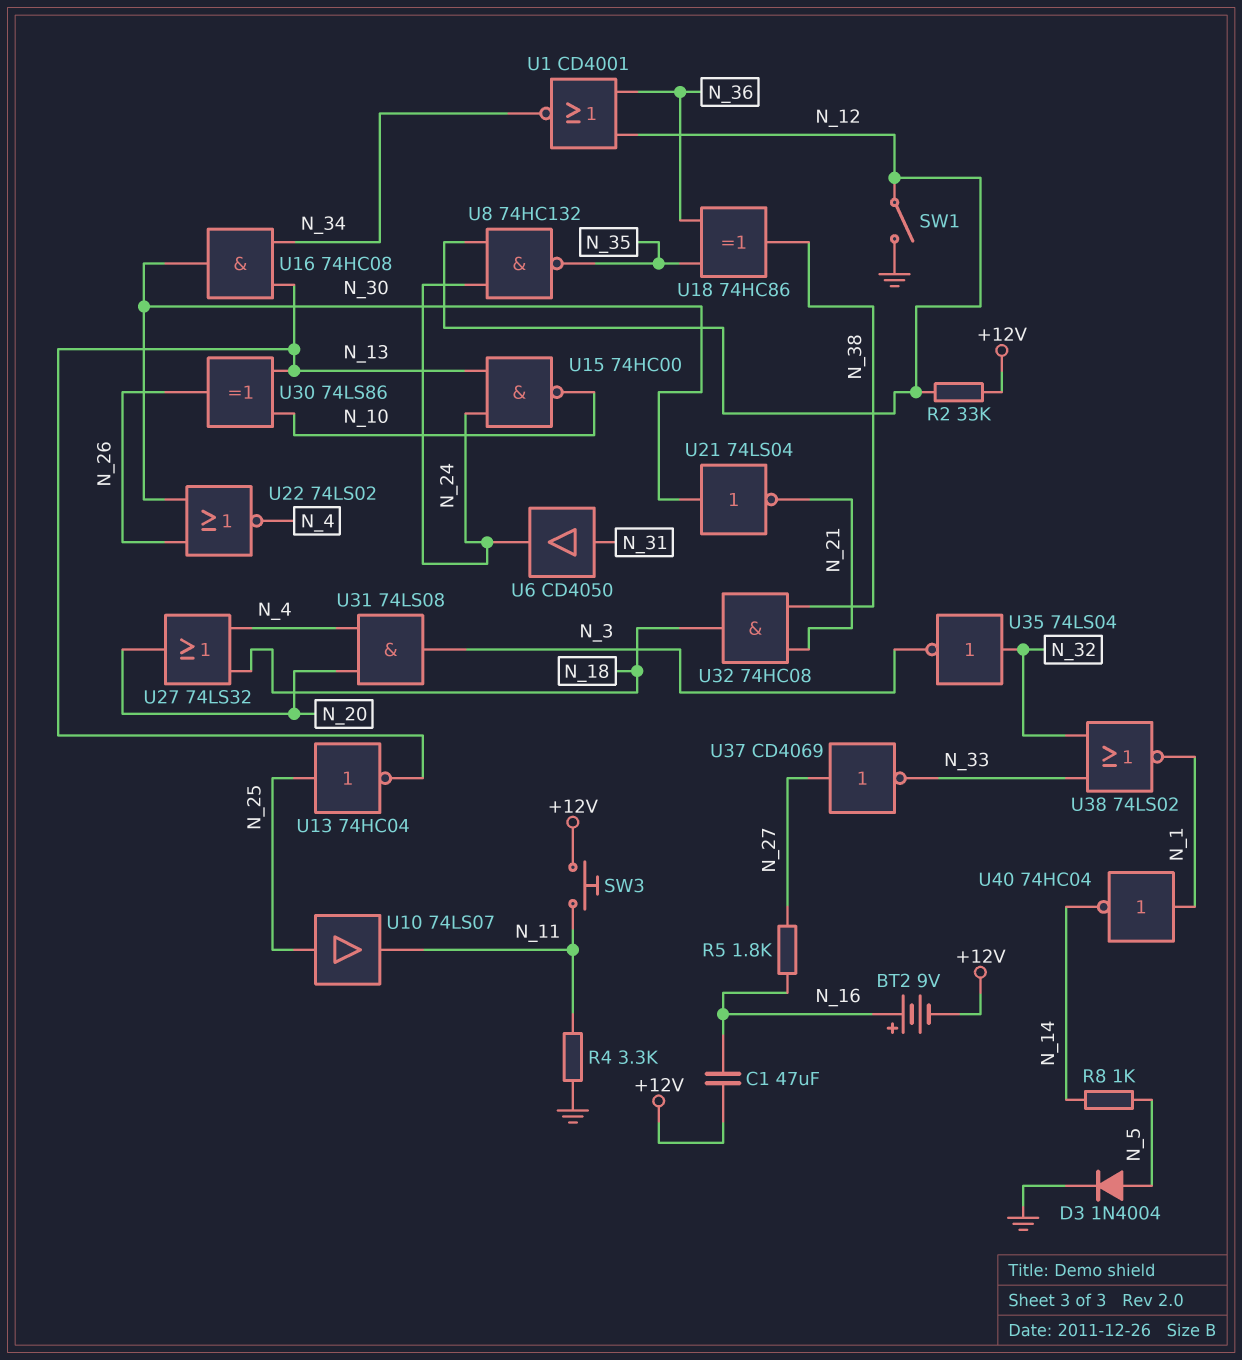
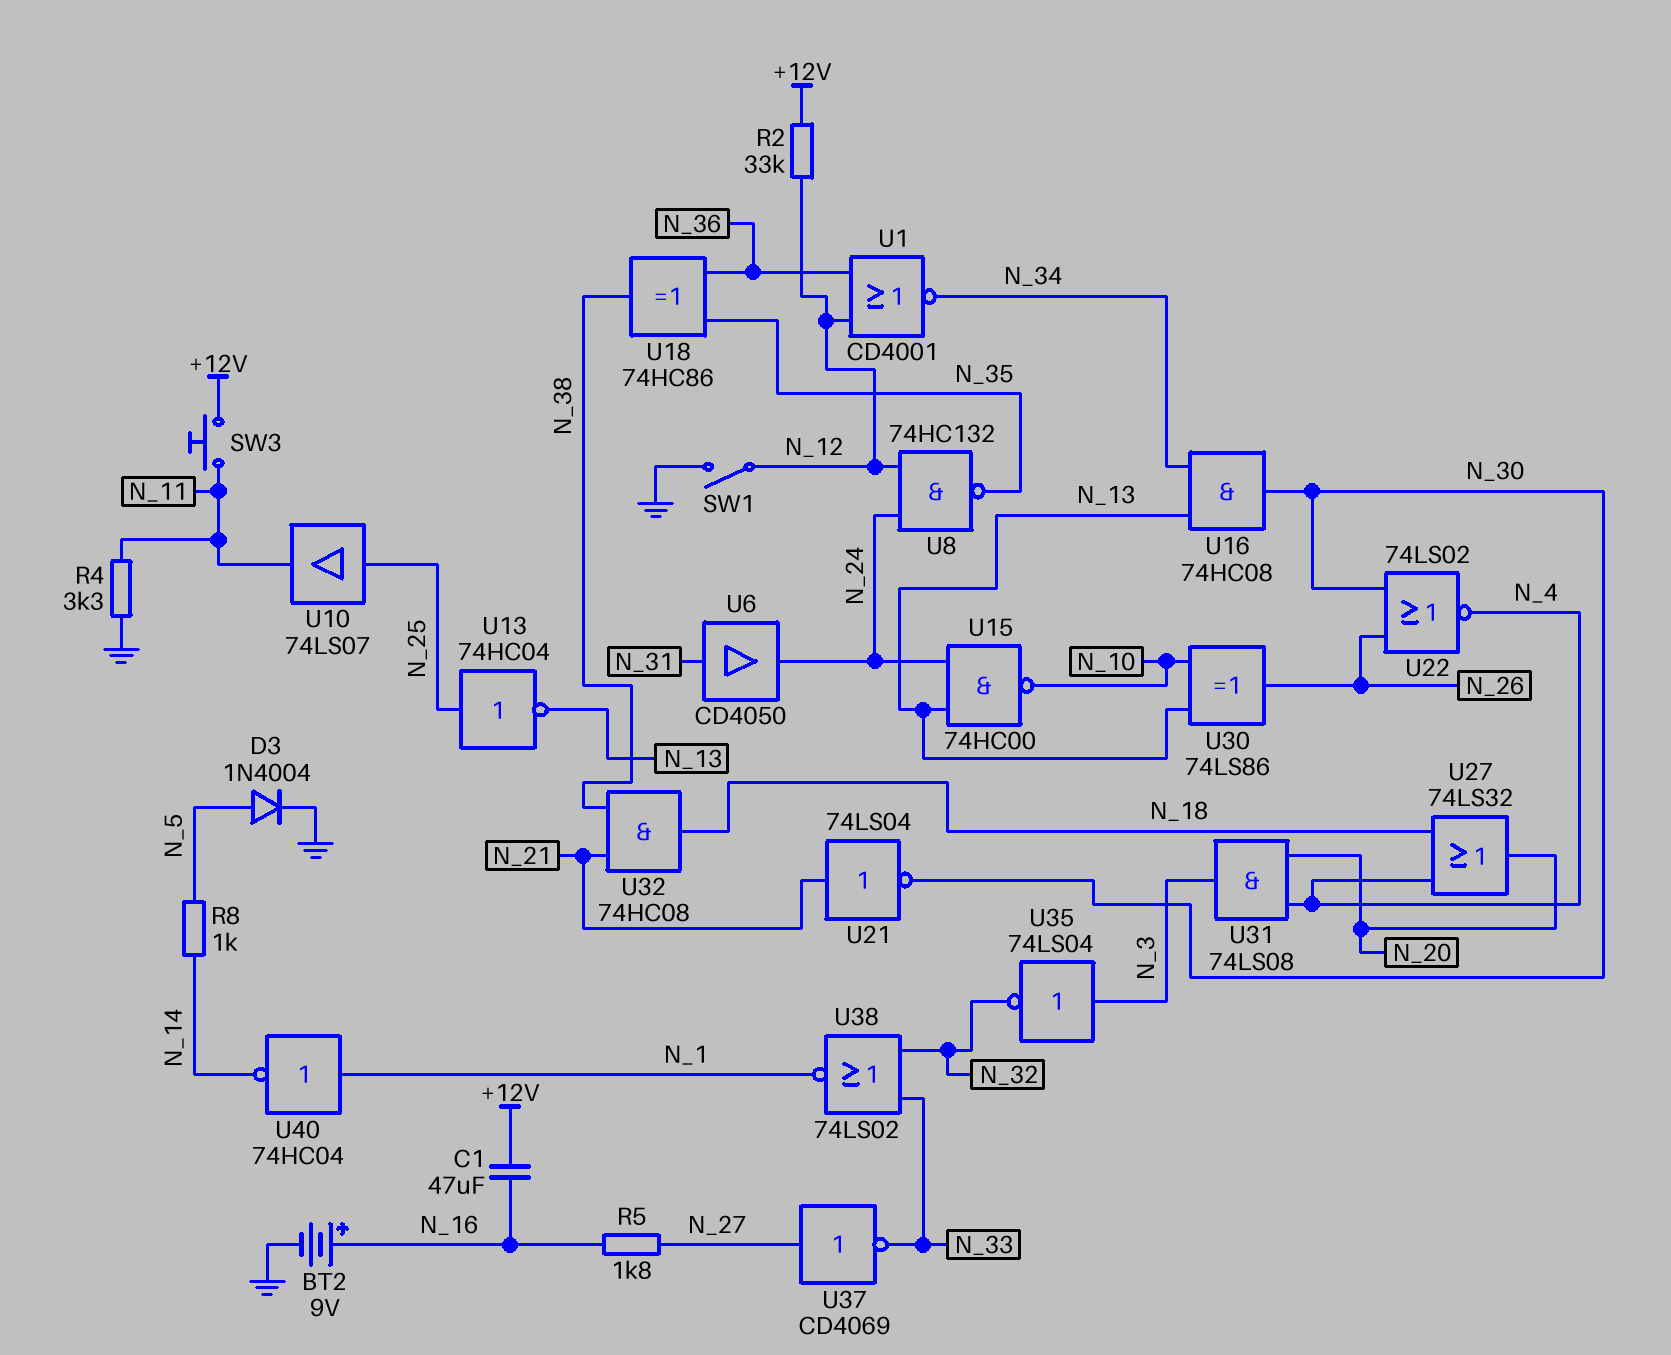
BT2: 9V (plus N_16, minus +12V) -> 9V (plus N_16, minus GND)
U21: NOT 74LS04 (in N_30, out N_21) -> NOT 74LS04 (in N_21, out N_30)
U35: NOT 74LS04 (in N_32, out N_3) -> NOT 74LS04 (in N_3, out N_32)

